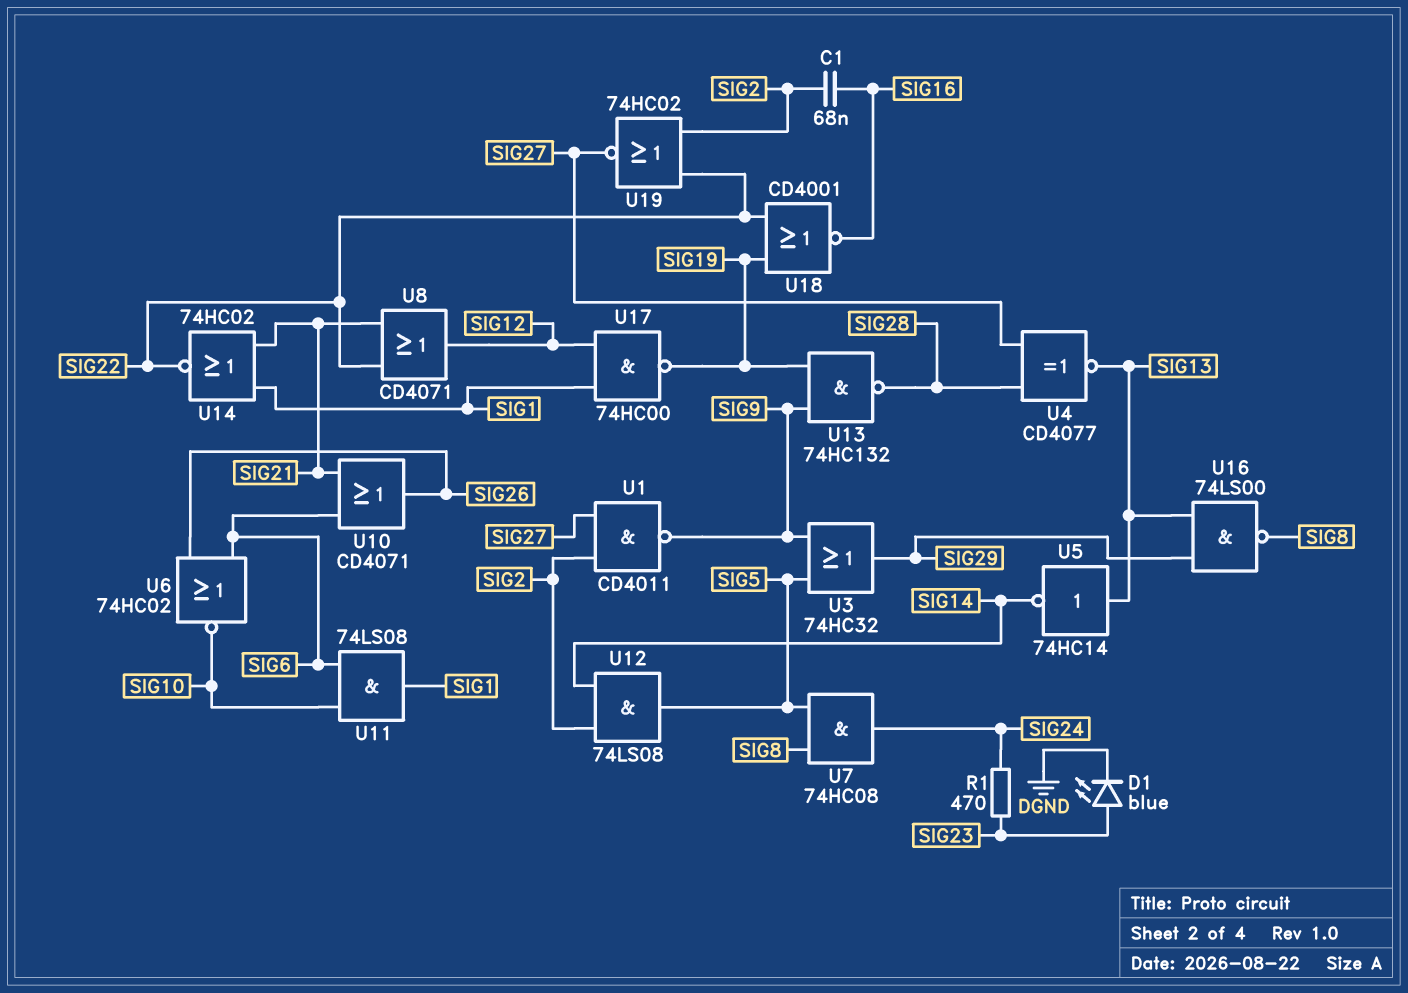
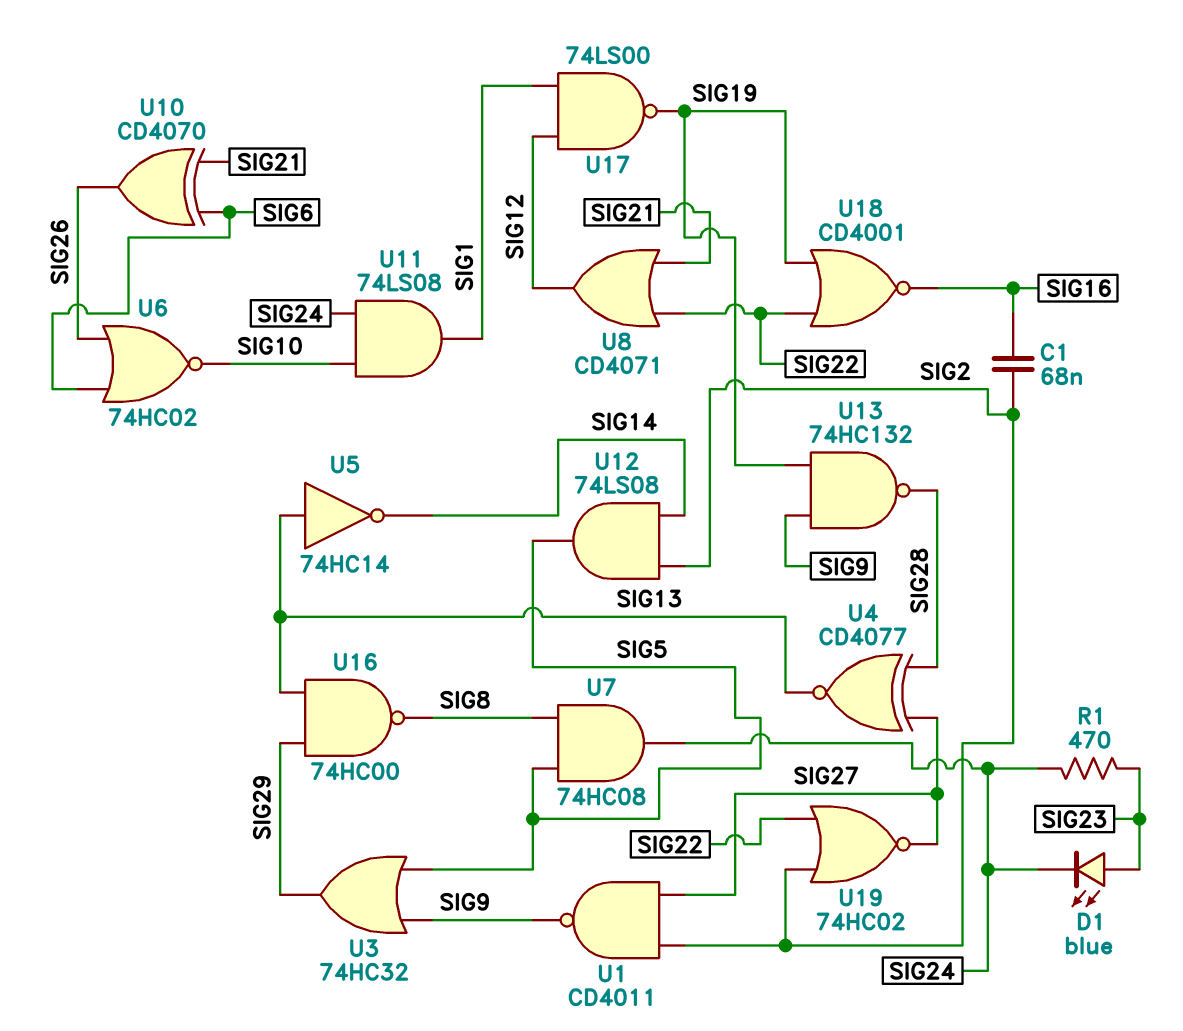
D1: LED blue (A SIG23, K DGND) -> LED blue (A SIG23, K SIG24)
U10: OR CD4071 (in SIG6, in SIG21, out SIG26) -> XOR CD4070 (in SIG6, in SIG21, out SIG26)
U11: AND 74LS08 (in SIG6, in SIG10, out SIG1) -> AND 74LS08 (in SIG10, in SIG24, out SIG1)
U14: NOR 74HC02 (in SIG1, in SIG21, out SIG22) -> none
U16: NAND 74LS00 (in SIG13, in SIG29, out SIG8) -> NAND 74HC00 (in SIG13, in SIG29, out SIG8)
U17: NAND 74HC00 (in SIG1, in SIG12, out SIG19) -> NAND 74LS00 (in SIG1, in SIG12, out SIG19)

